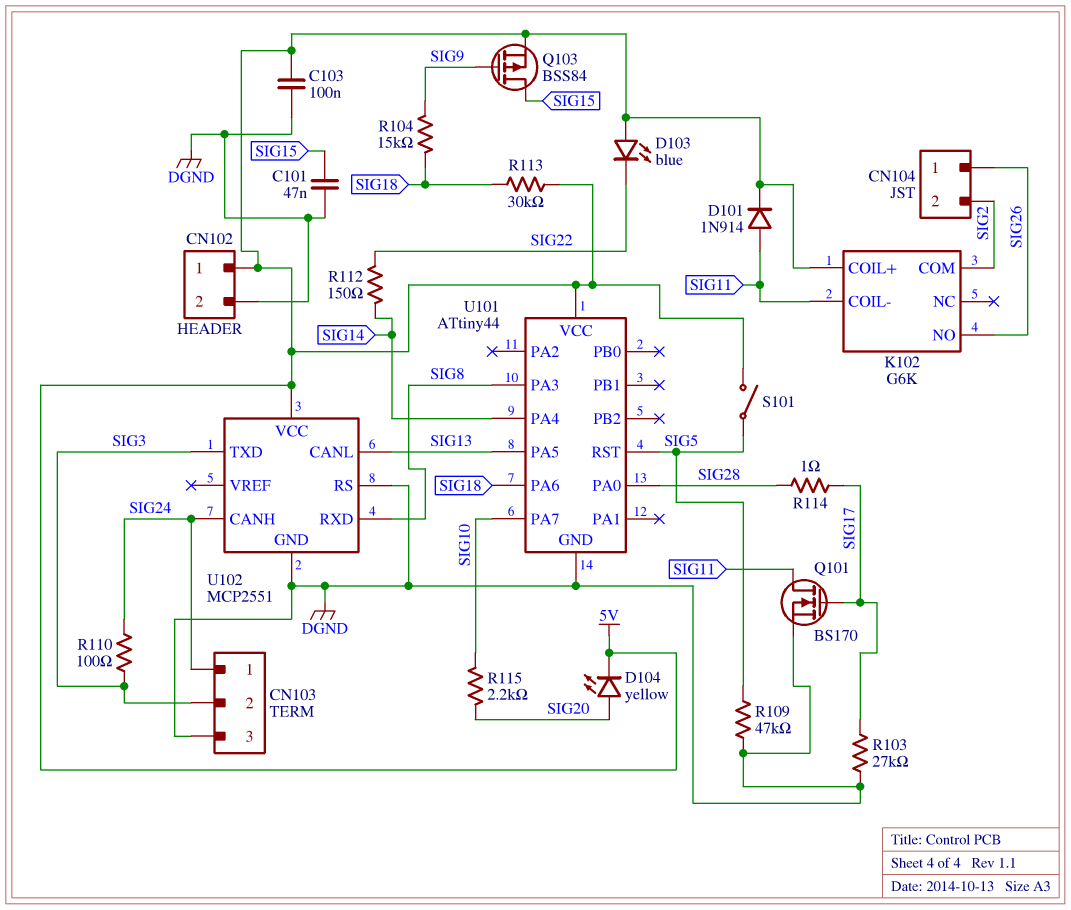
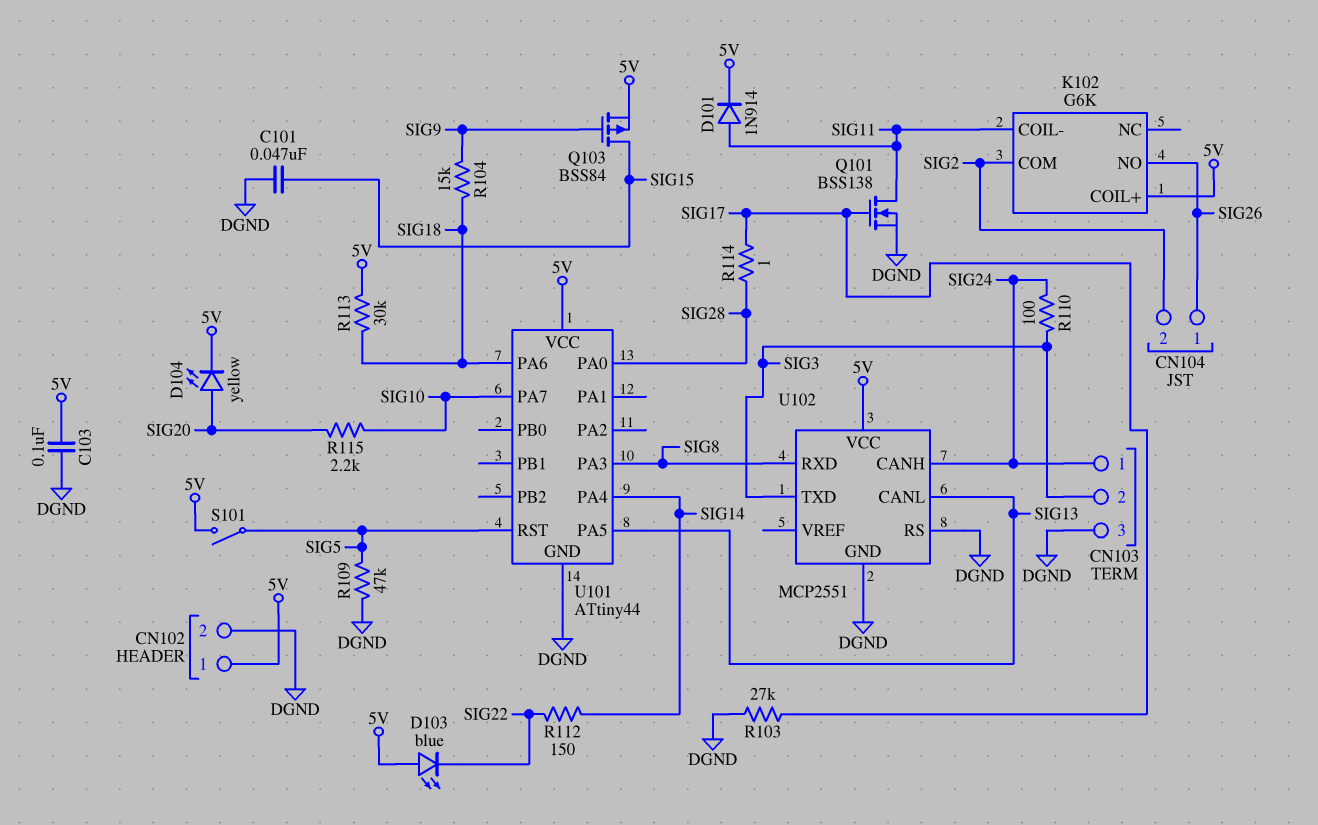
Q101: NMOS BS170 (G SIG17, D SIG11, S DGND) -> NMOS BSS138 (G SIG17, D SIG11, S DGND)

